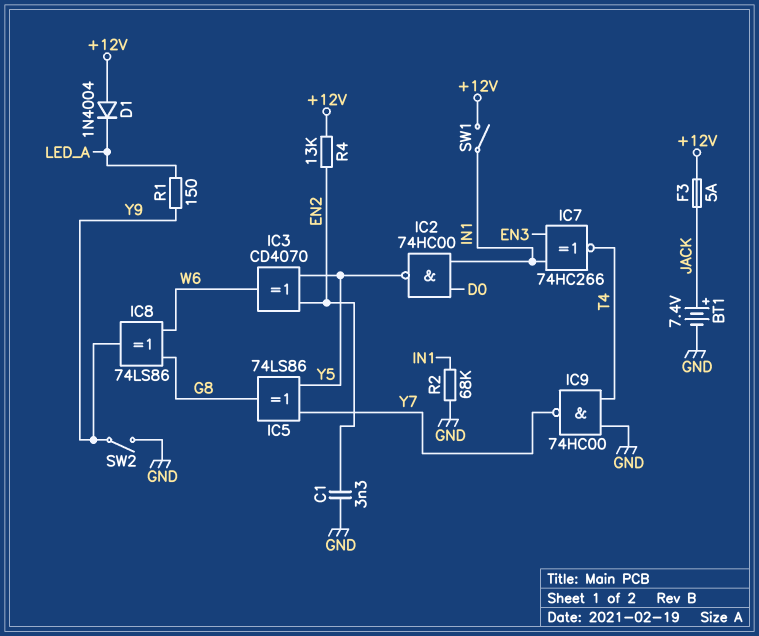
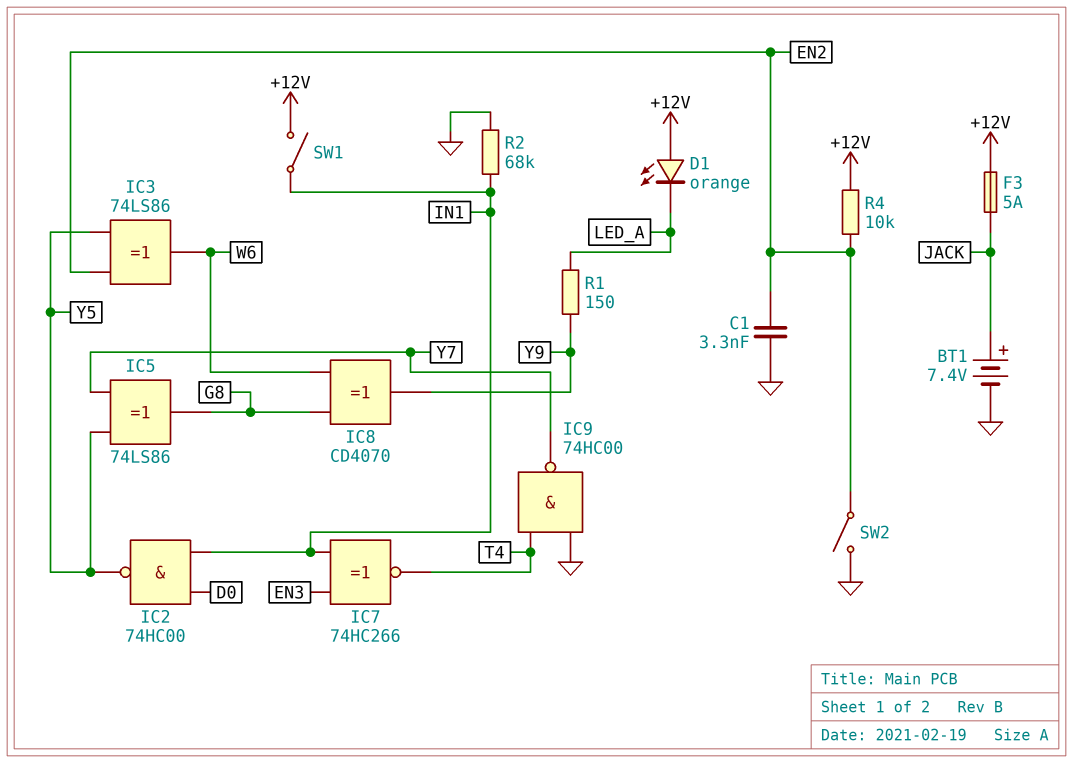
D1: diode 1N4004 (A +12V, K LED_A) -> LED orange (A +12V, K LED_A)
IC3: XOR CD4070 (in EN2, in Y5, out W6) -> XOR 74LS86 (in EN2, in Y5, out W6)
IC8: XOR 74LS86 (in G8, in W6, out Y9) -> XOR CD4070 (in G8, in W6, out Y9)
R4: 13k (+12V, EN2) -> 10k (+12V, EN2)
SW2: switch (GND, Y9) -> switch (EN2, GND)

